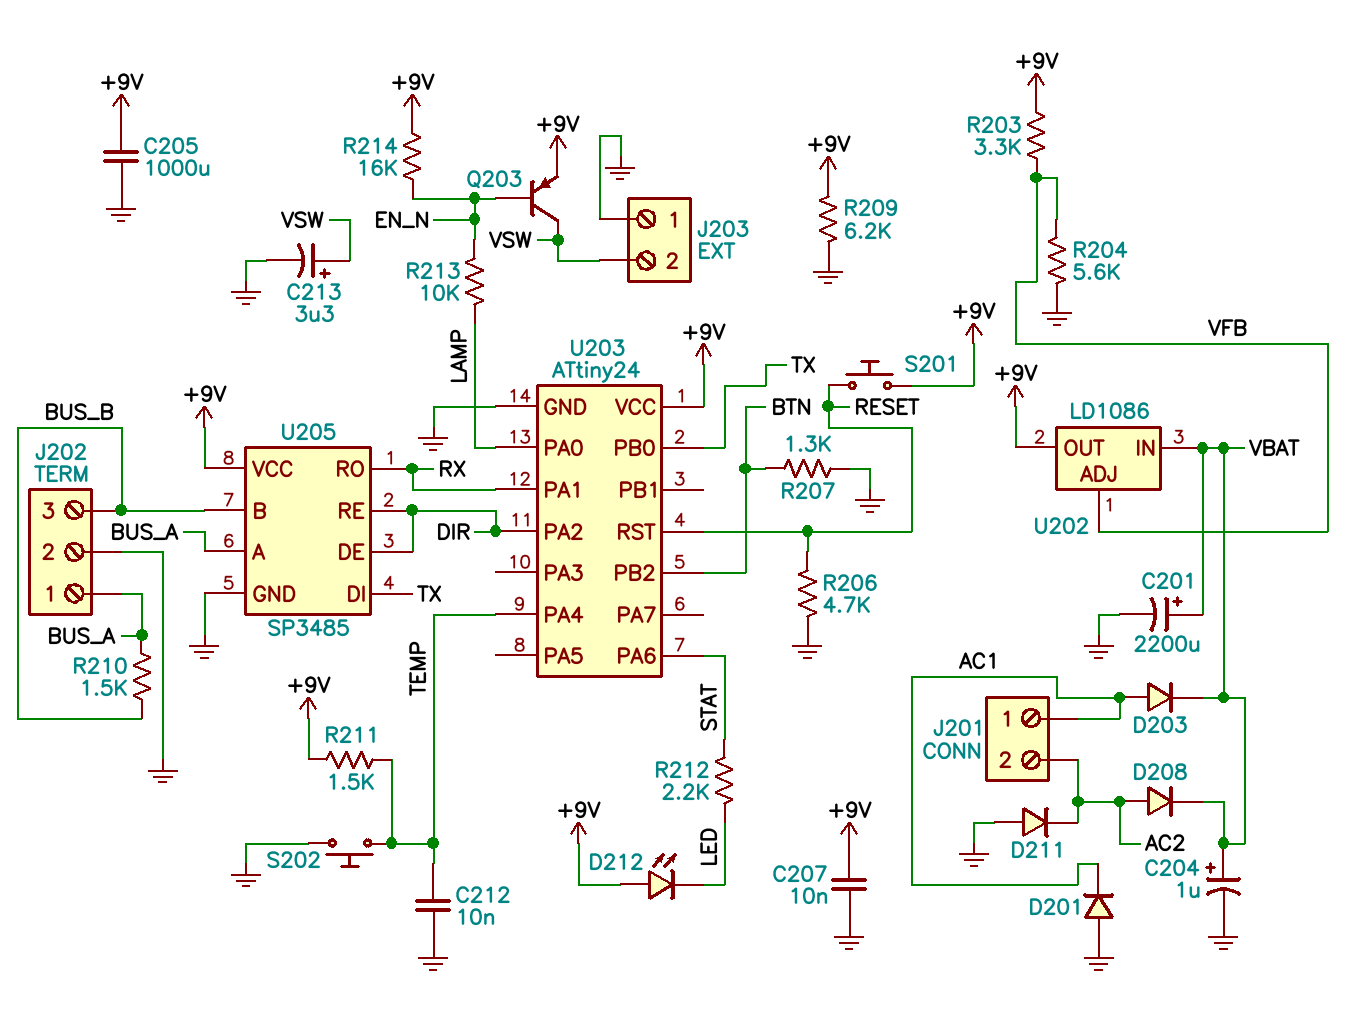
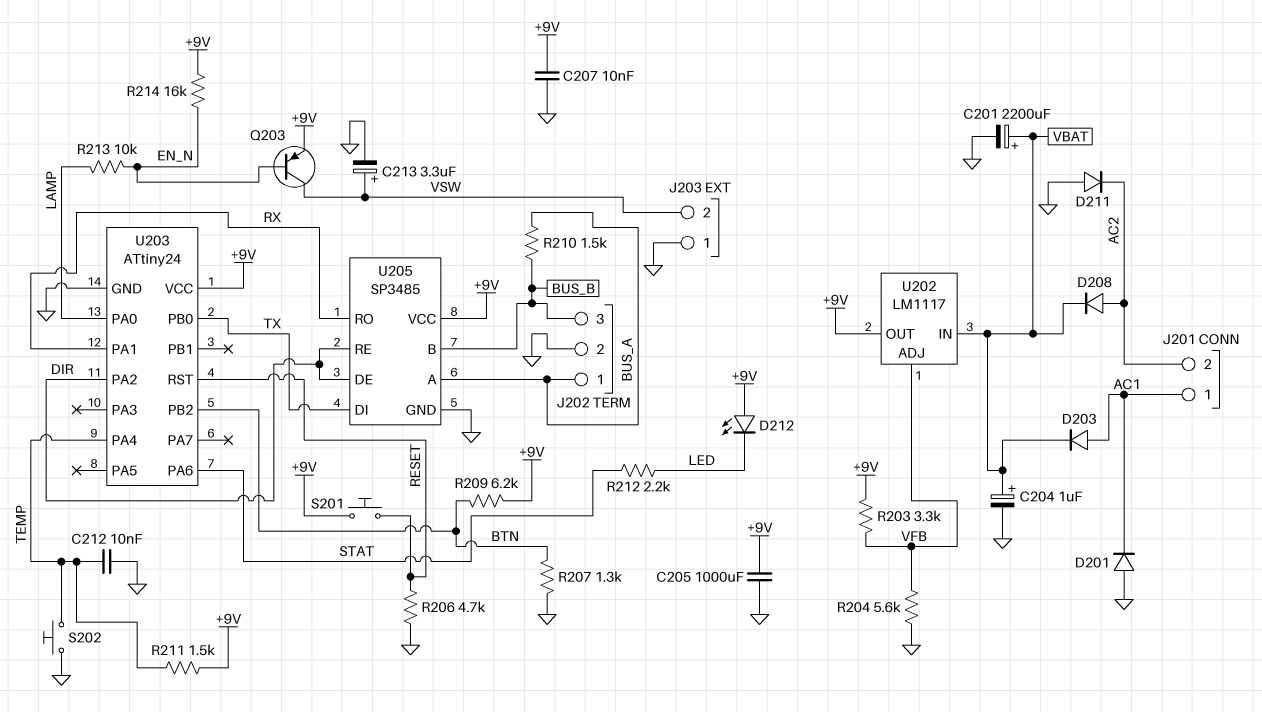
R209: 6.2k (+9V, GND) -> 6.2k (+9V, BTN)
U202: LD1086 -> LM1117

